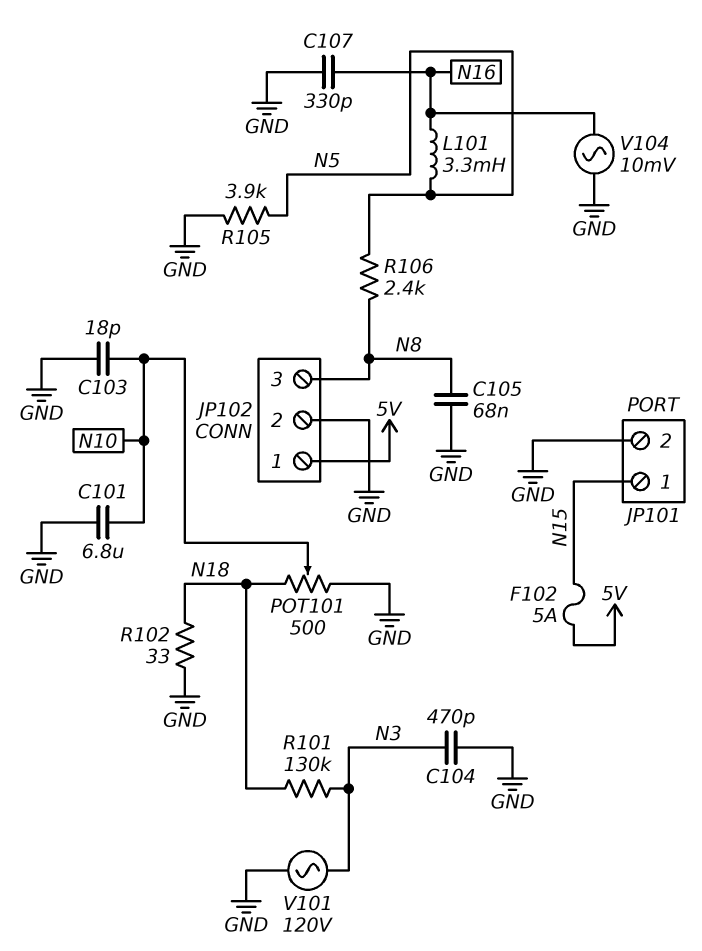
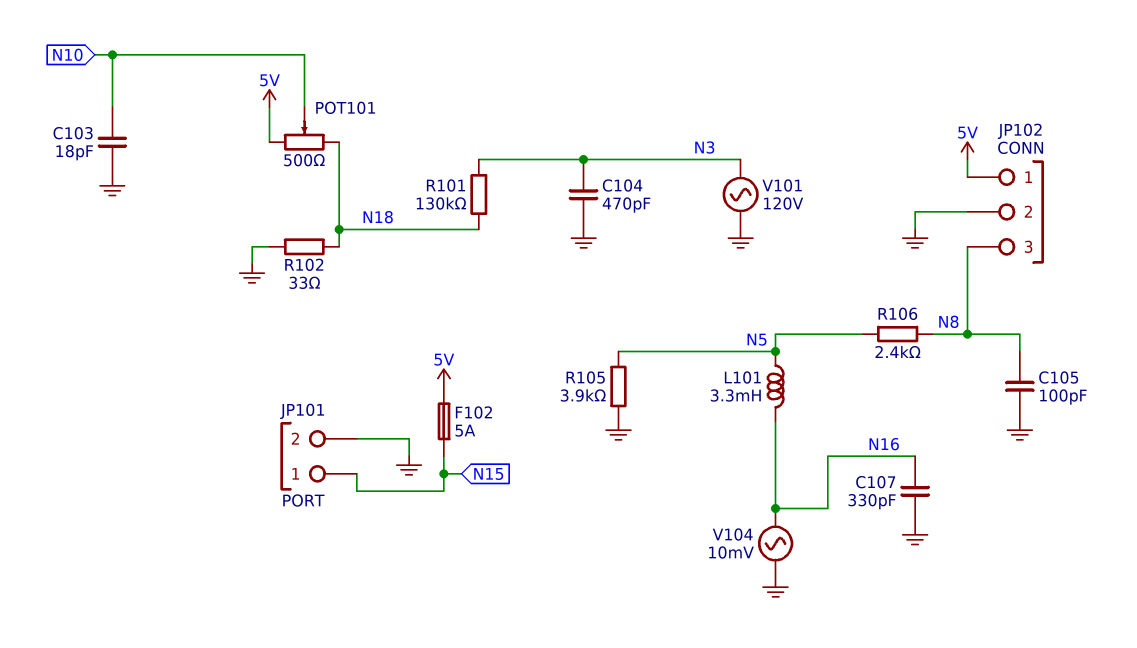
C101: 6.8uF (GND, N10) -> none
C105: 68nF (GND, N8) -> 100pF (GND, N8)
POT101: 500 (GND, N18, wiper N10) -> 500 (5V, N18, wiper N10)

